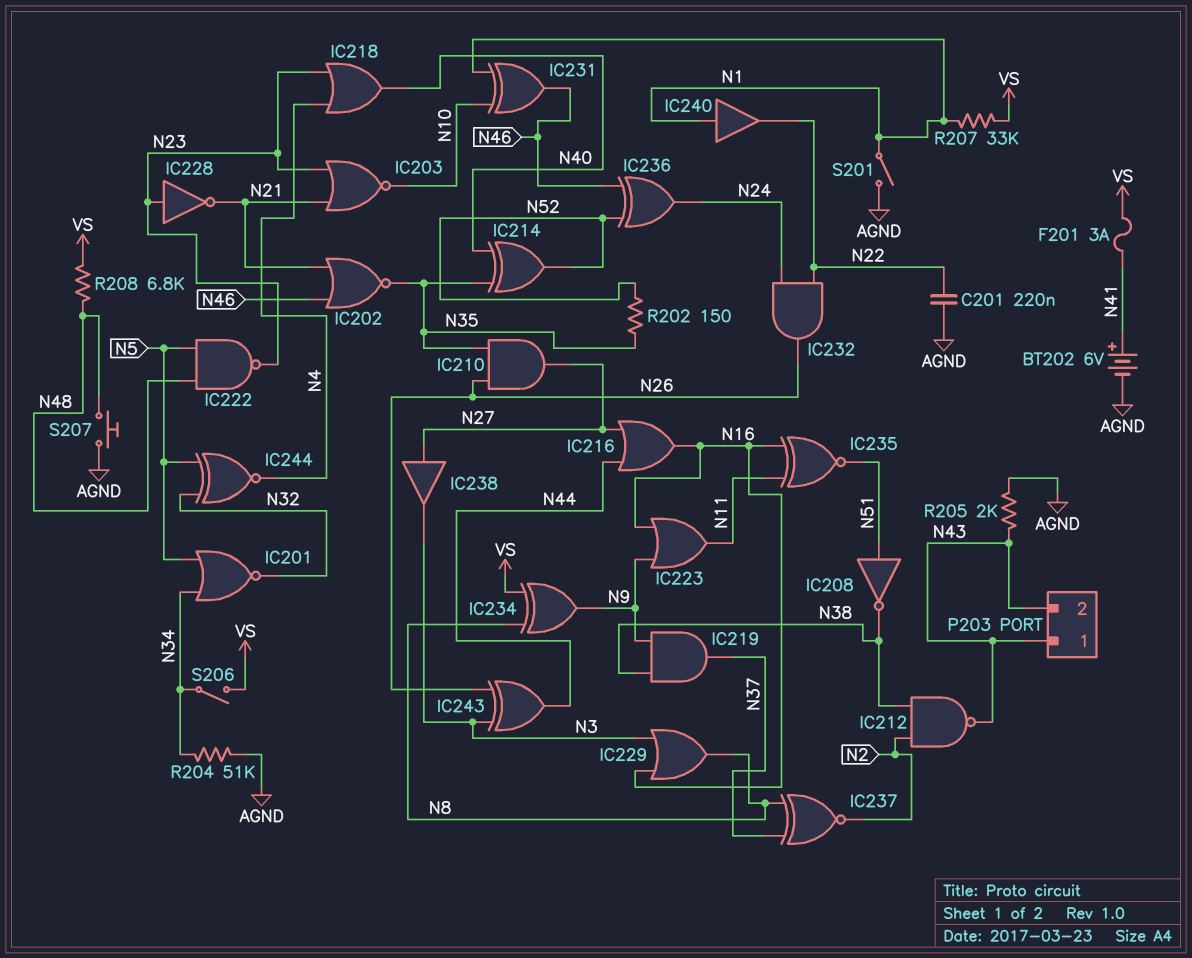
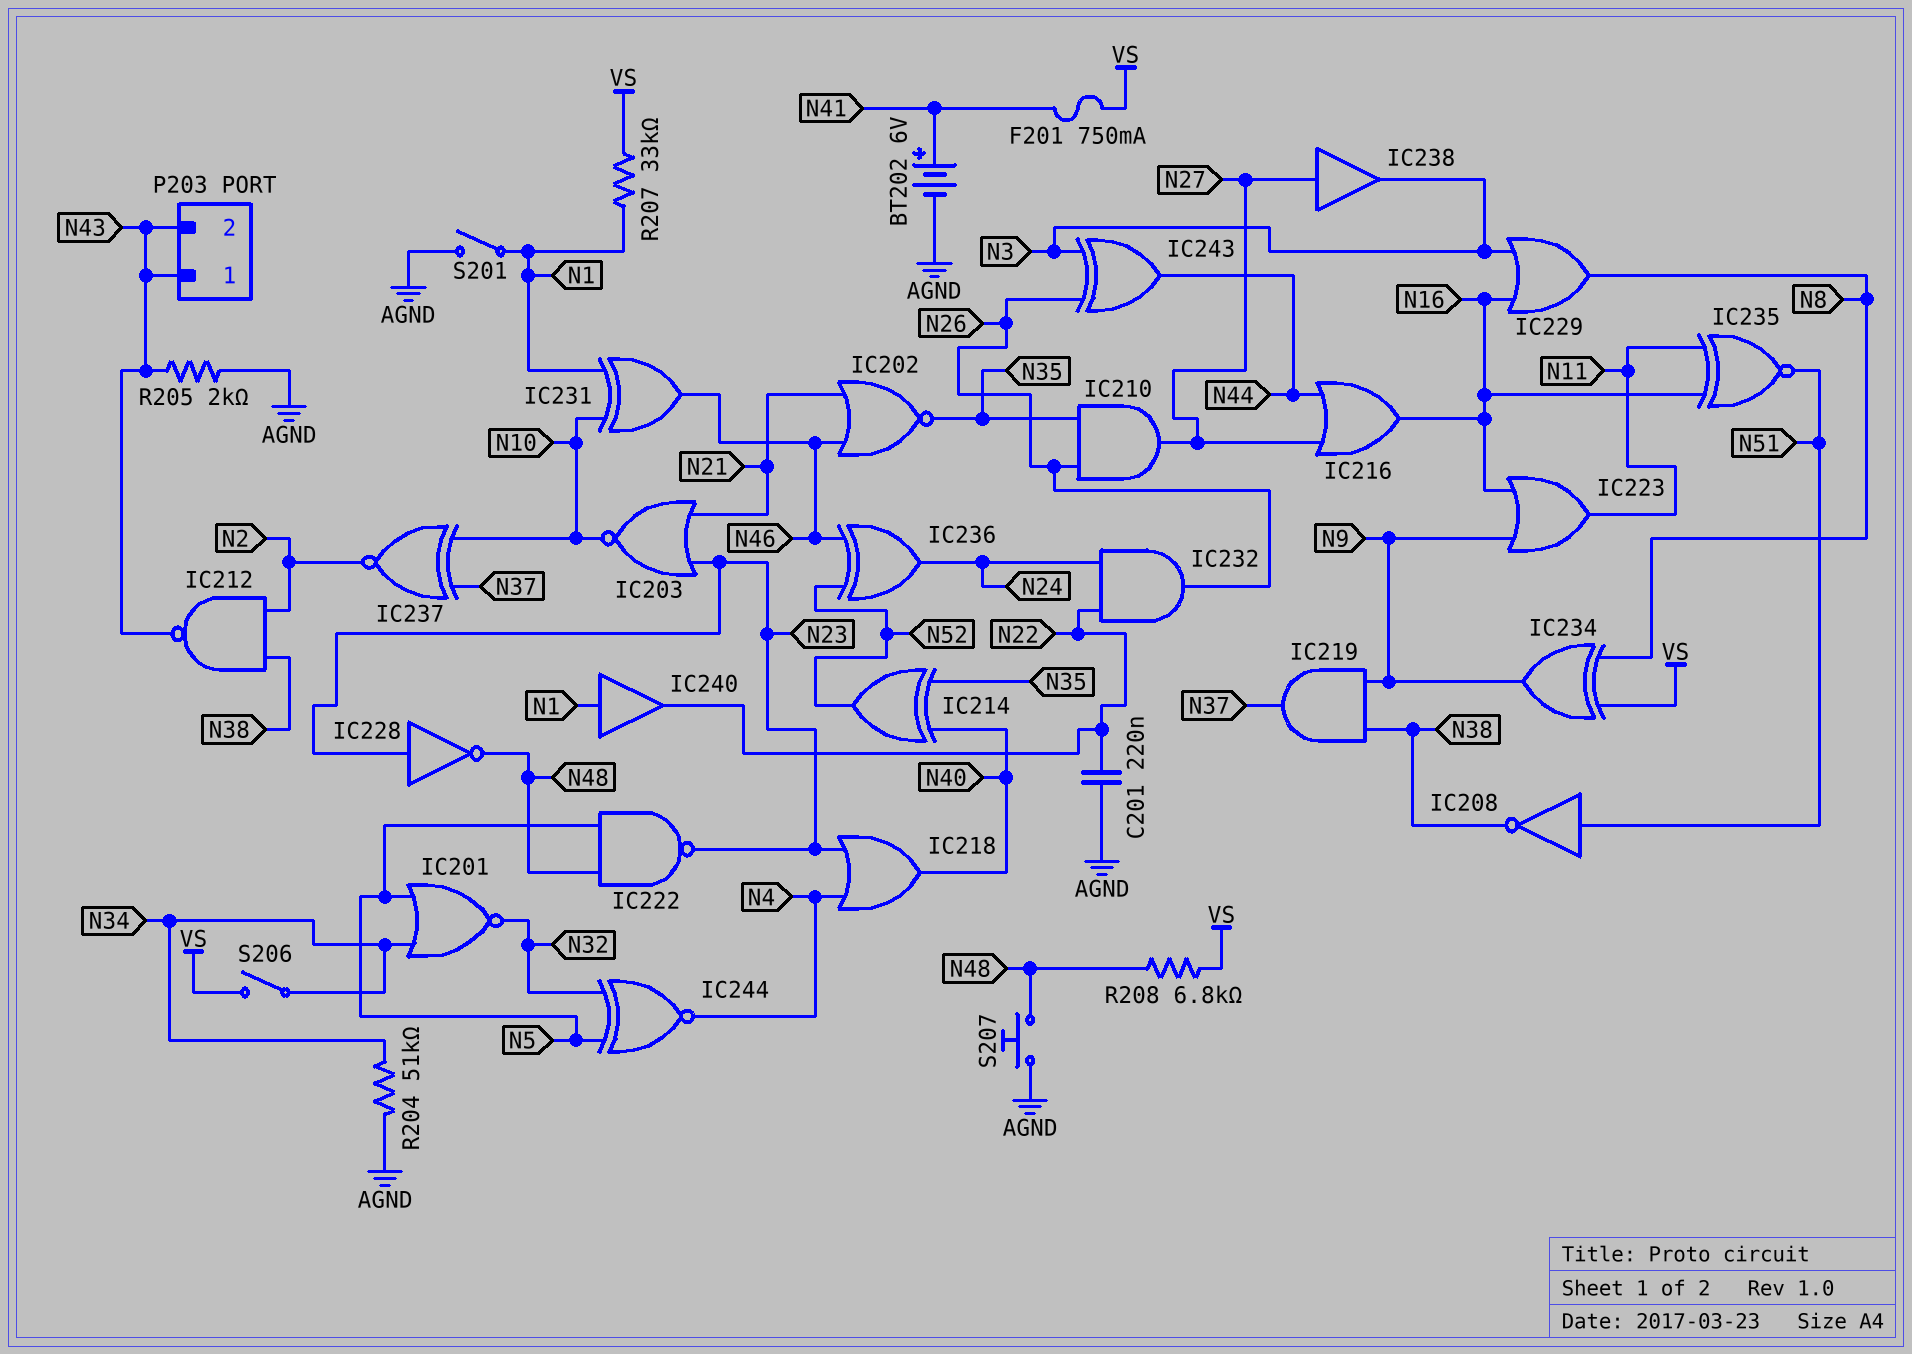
F201: 3A (N41, VS) -> 750mA (N41, VS)
IC228: NOT (in N23, out N21) -> NOT (in N23, out N48)
IC237: XNOR (in N8, in N37, out N2) -> XNOR (in N10, in N37, out N2)
R202: 150 (N35, N52) -> none

